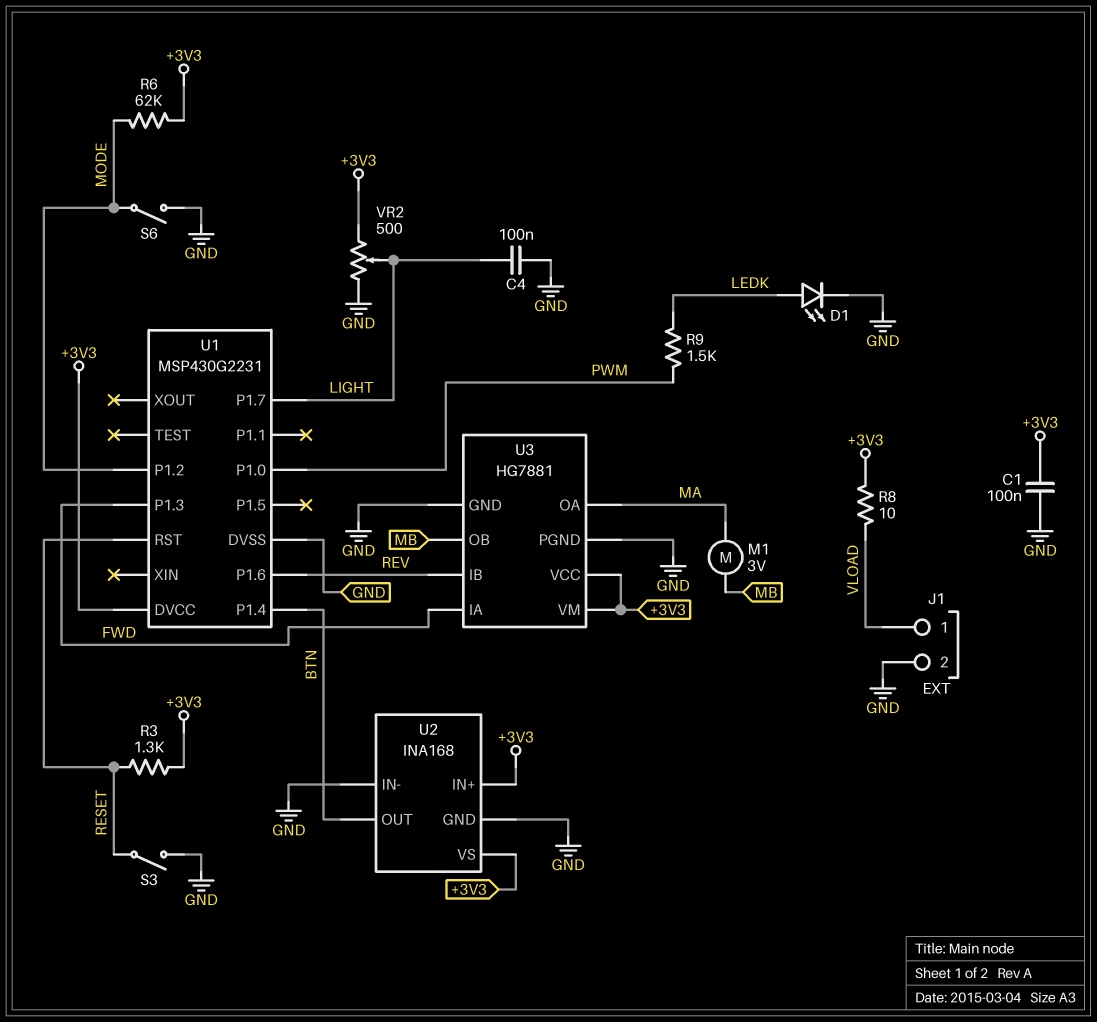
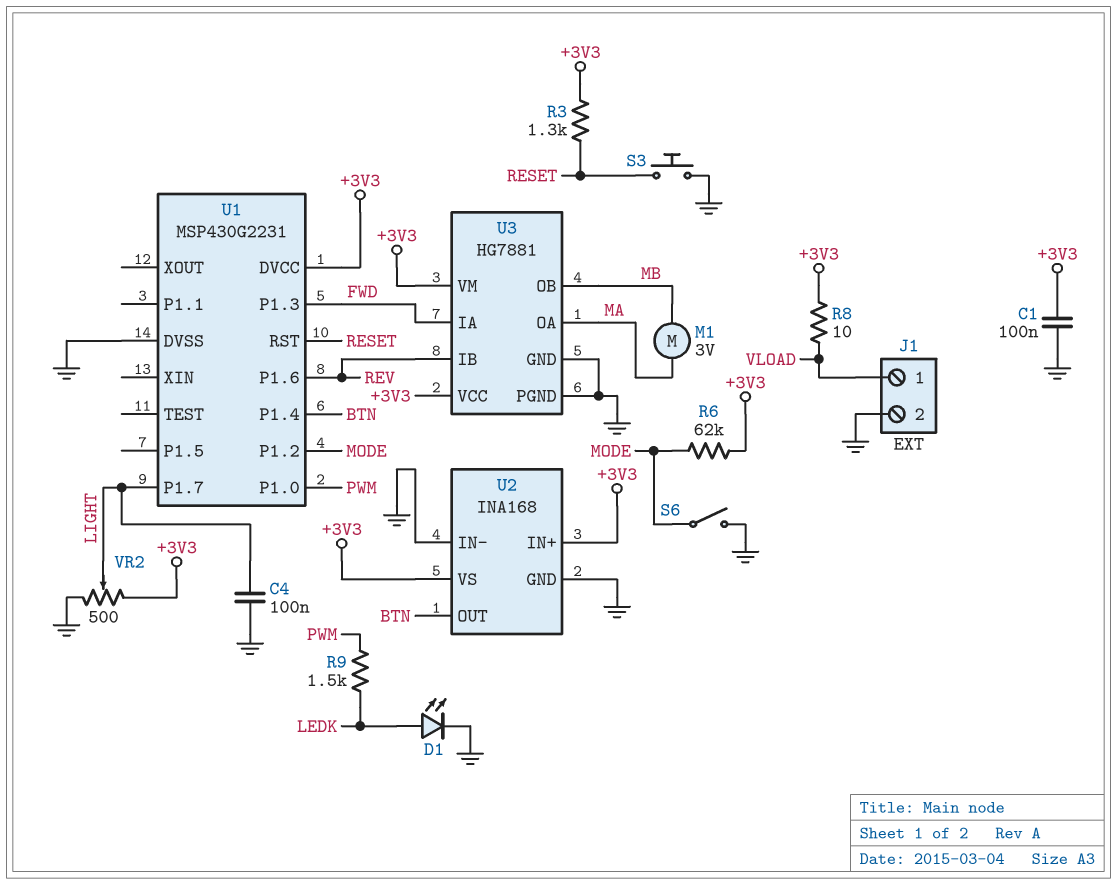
S3: switch (GND, RESET) -> button (GND, RESET)

